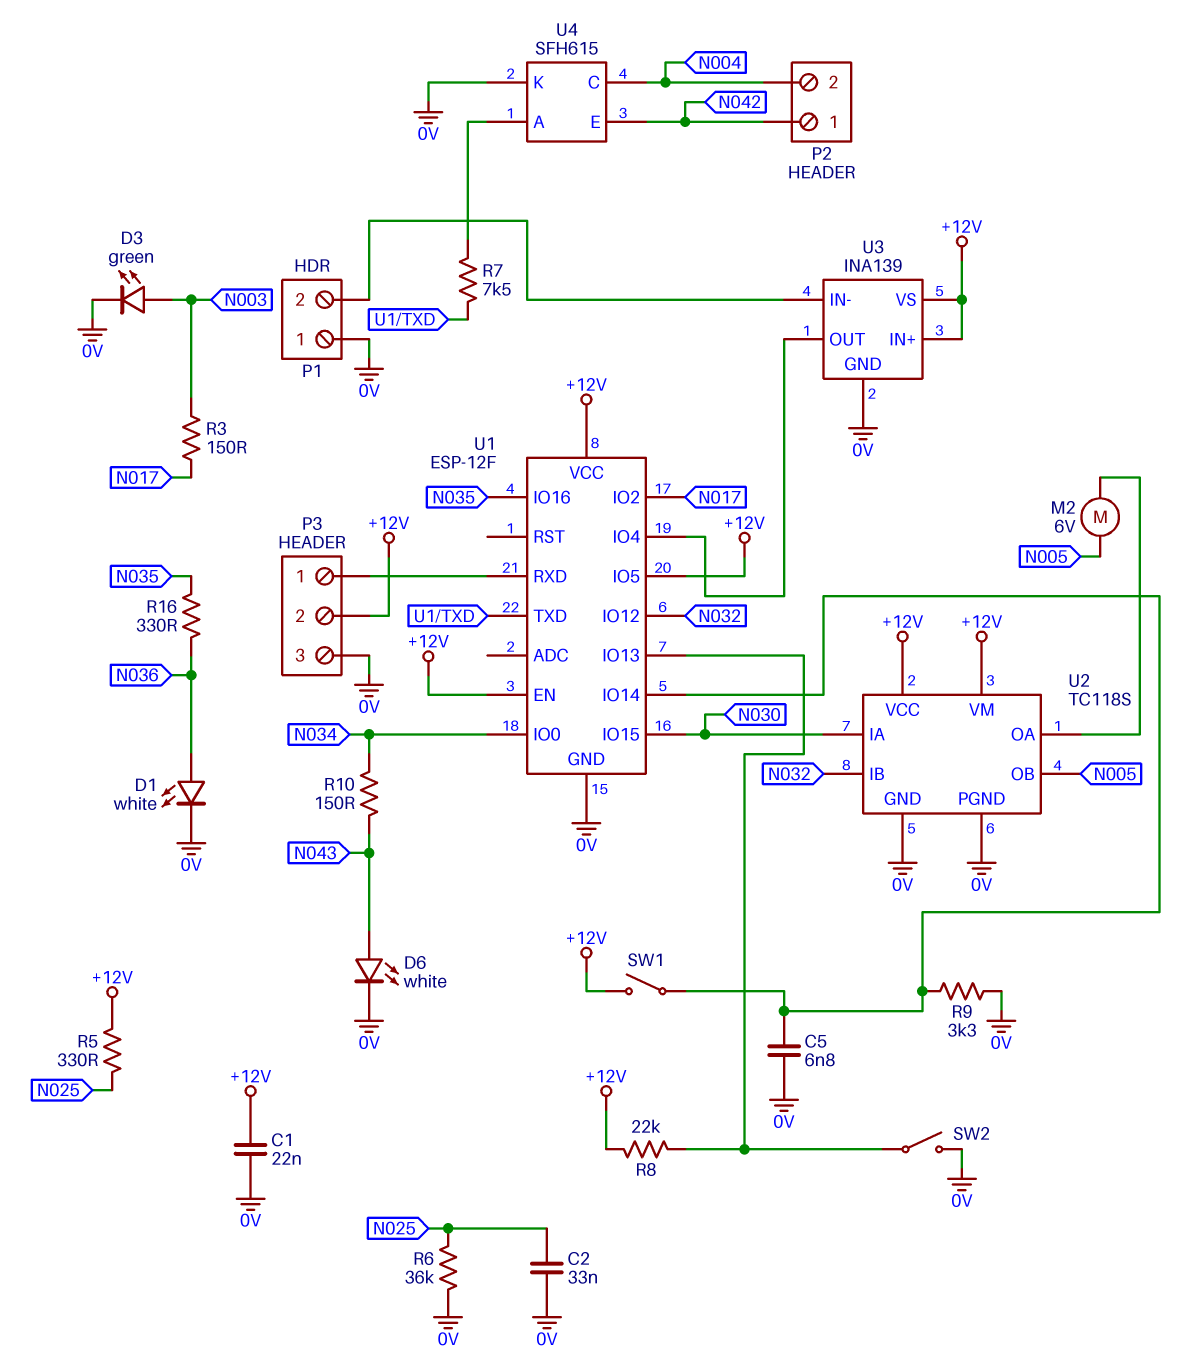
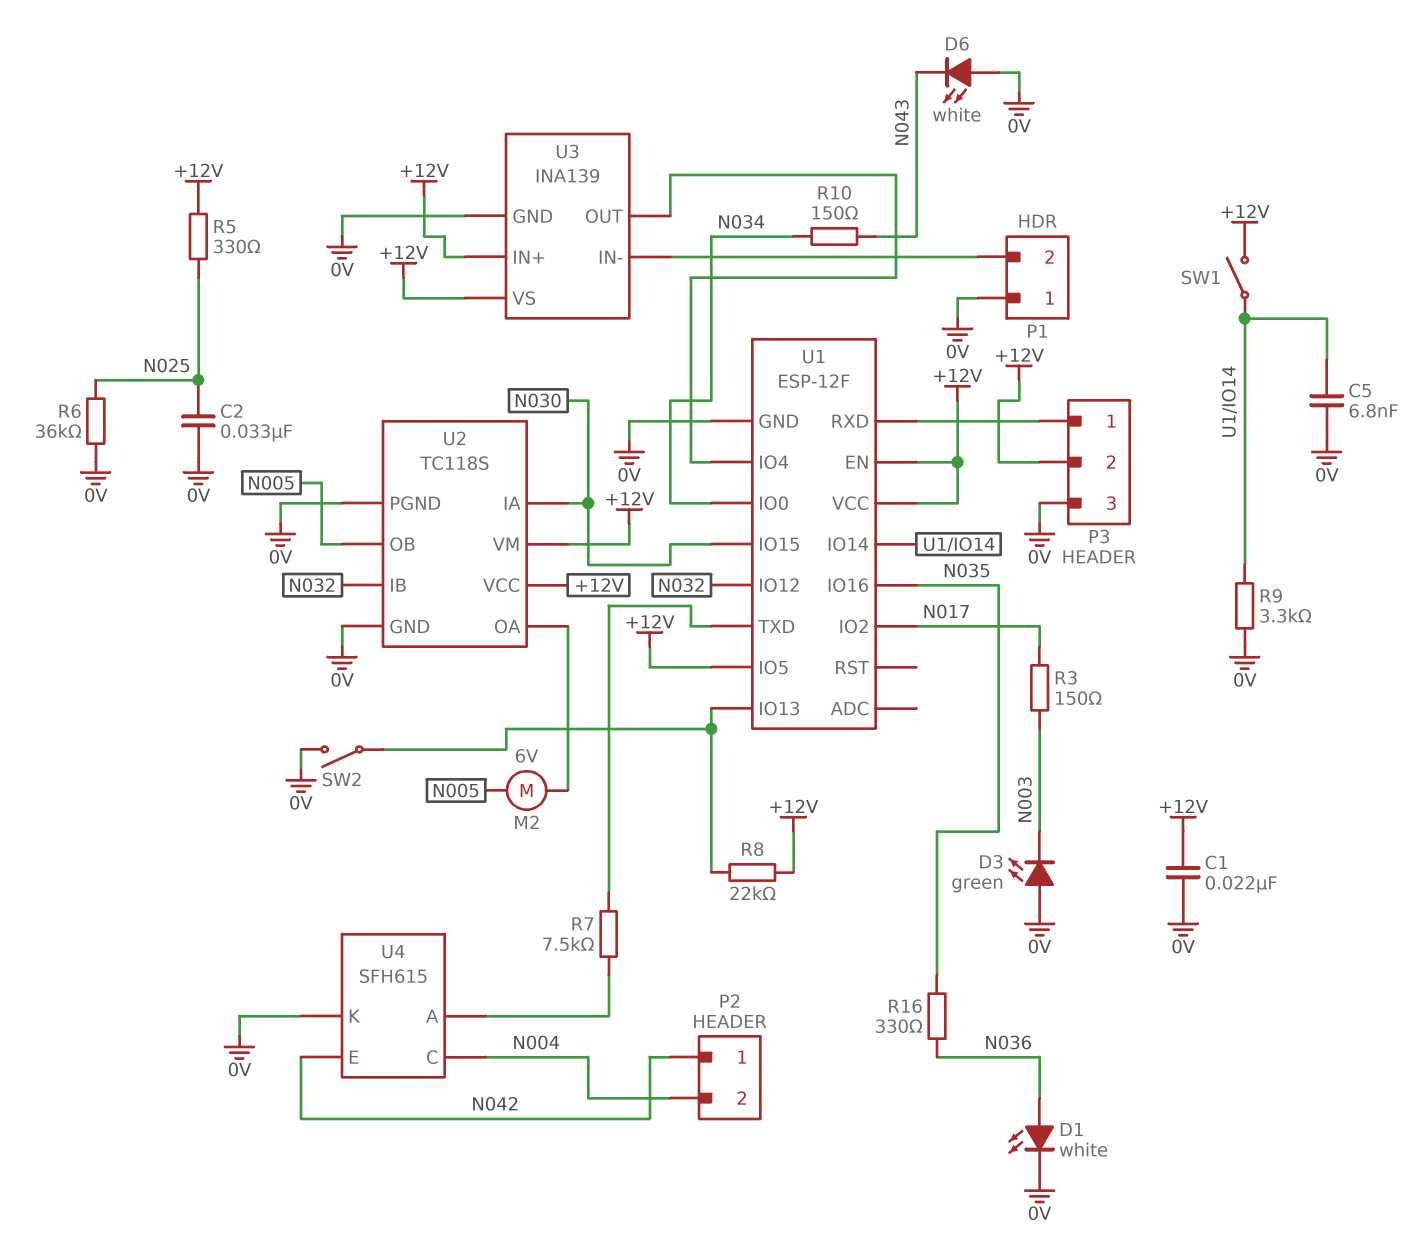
D3: LED green (A N003, K 0V) -> LED green (A 0V, K N003)
D6: LED white (A N043, K 0V) -> LED white (A 0V, K N043)

